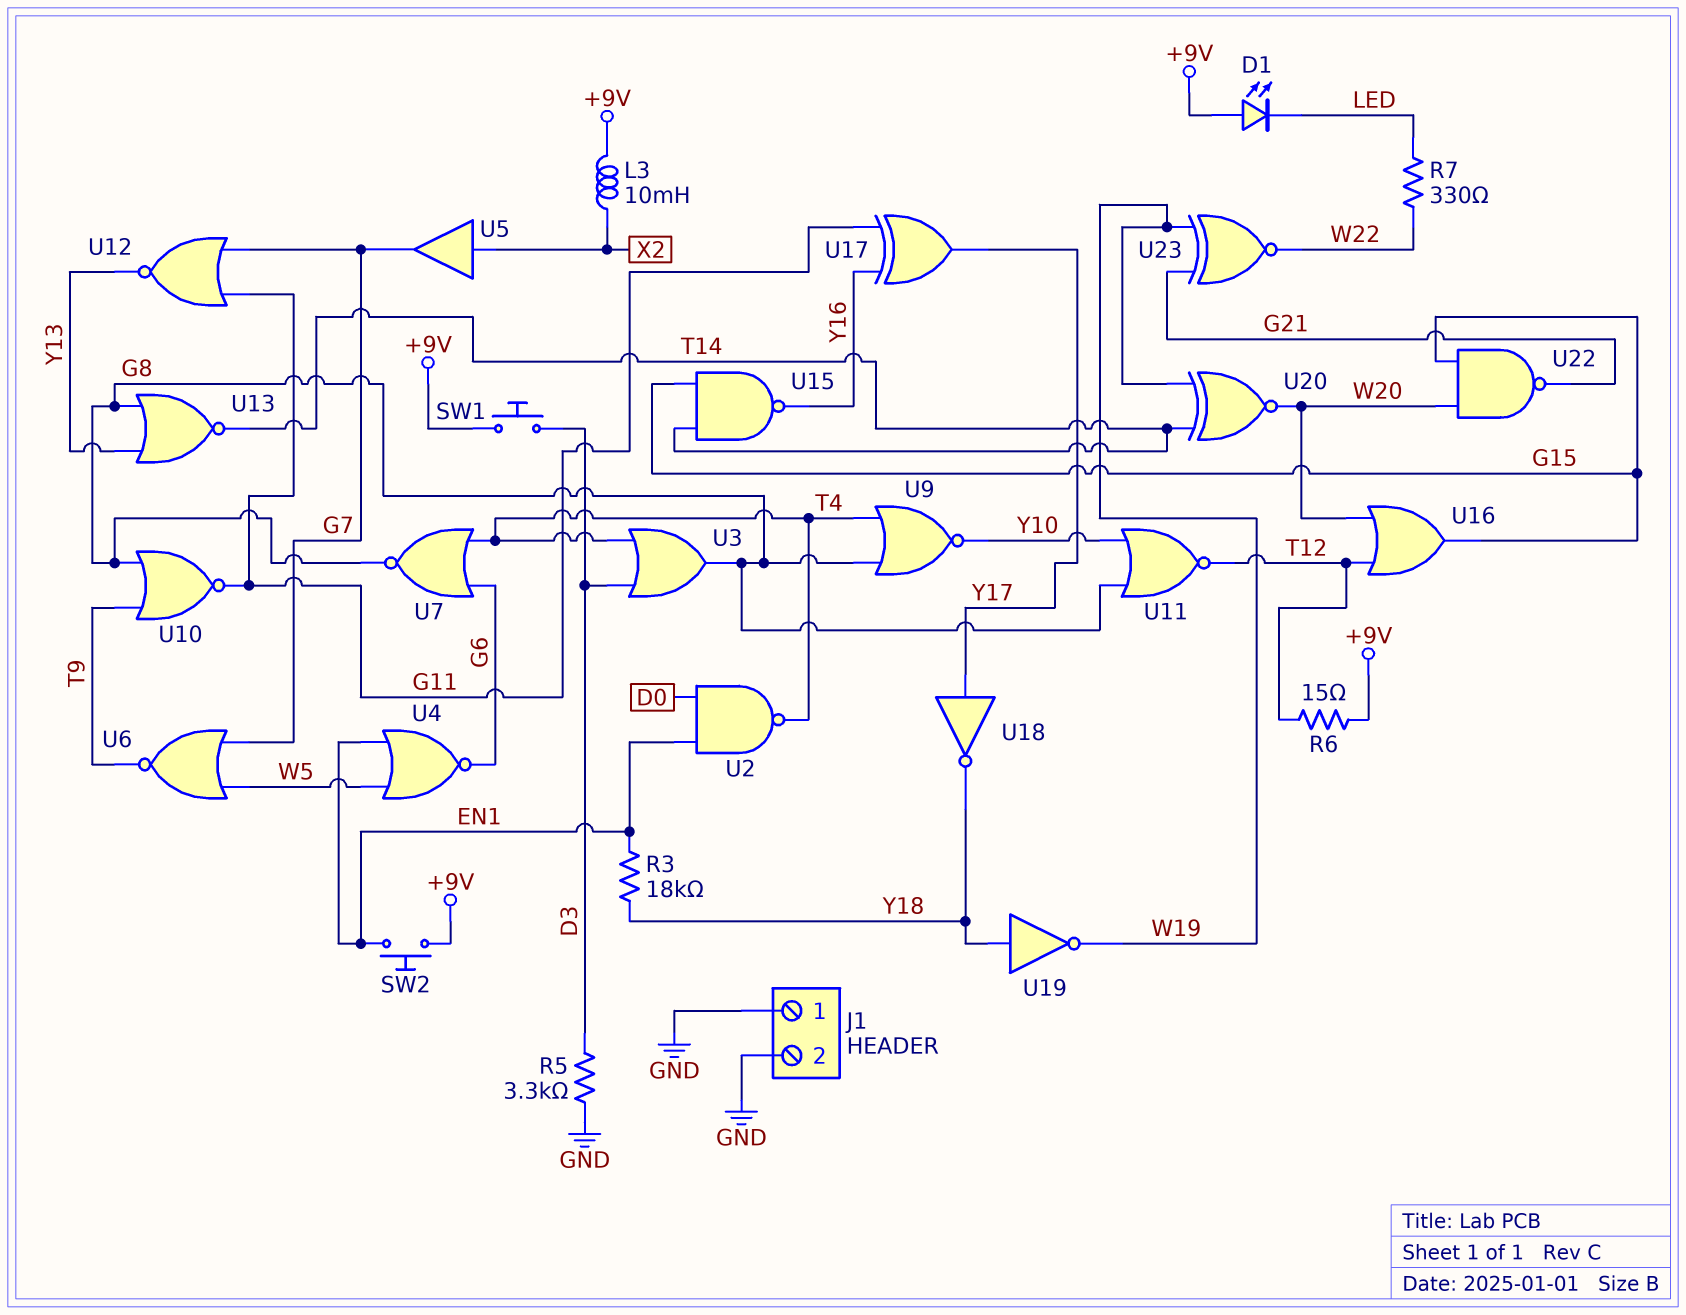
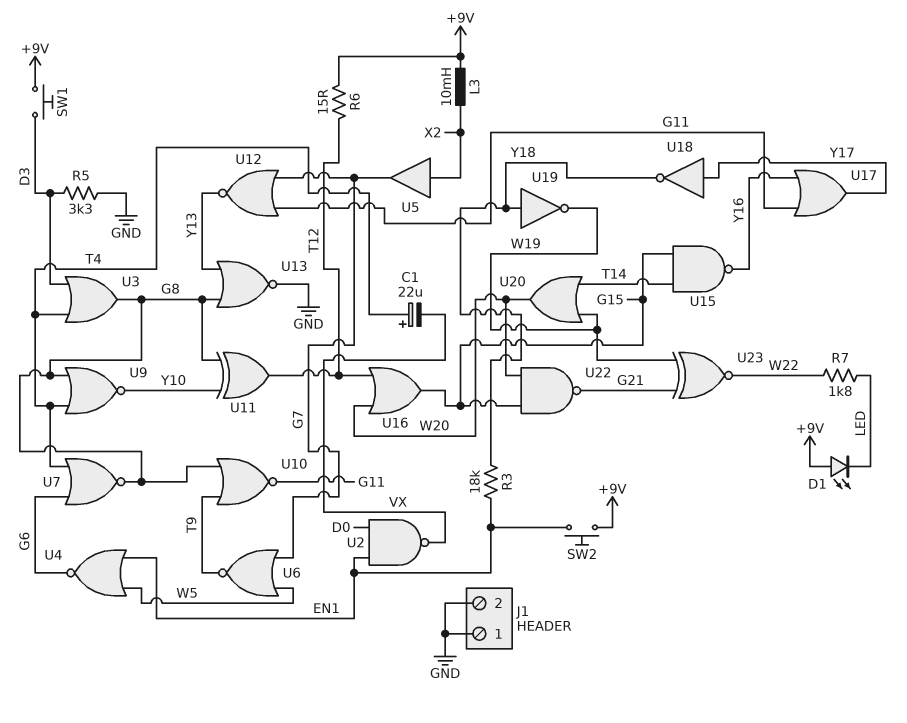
C1: none -> 22uF (plus T4, minus VX)
R7: 330 (LED, W22) -> 1.8k (LED, W22)
U2: NAND (in D0, in EN1, out T4) -> NAND (in D0, in EN1, out VX)
U11: NOR (in G8, in Y10, out T12) -> XOR (in G8, in Y10, out T12)
U13: NOR (in G8, in Y13, out T14) -> NOR (in G8, in Y13, out GND)
U17: XOR (in G11, in Y16, out Y17) -> OR (in G11, in Y16, out Y17)
U20: XNOR (in T14, in W19, out W20) -> OR (in T14, in W19, out W20)

